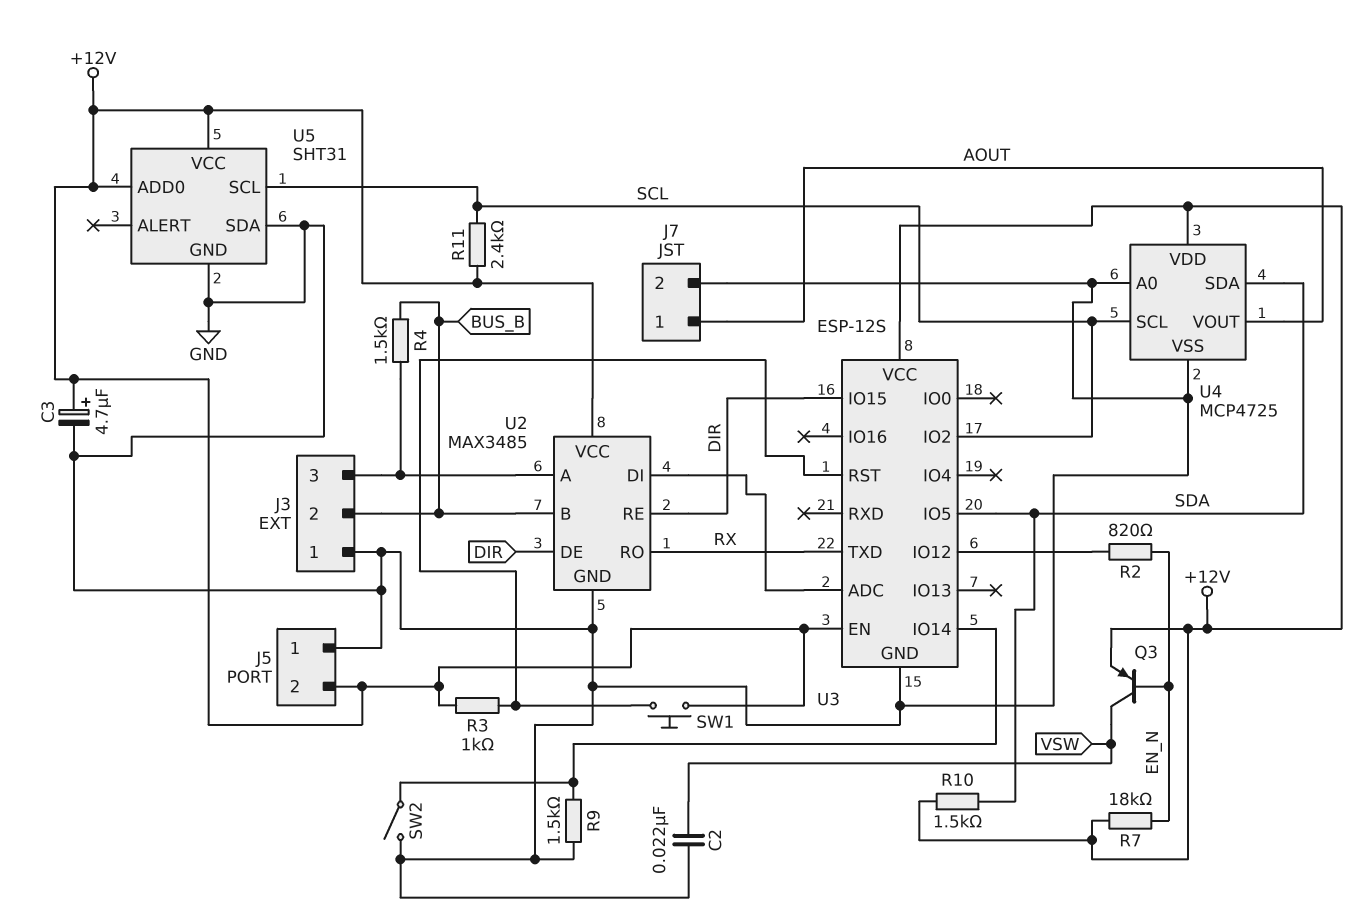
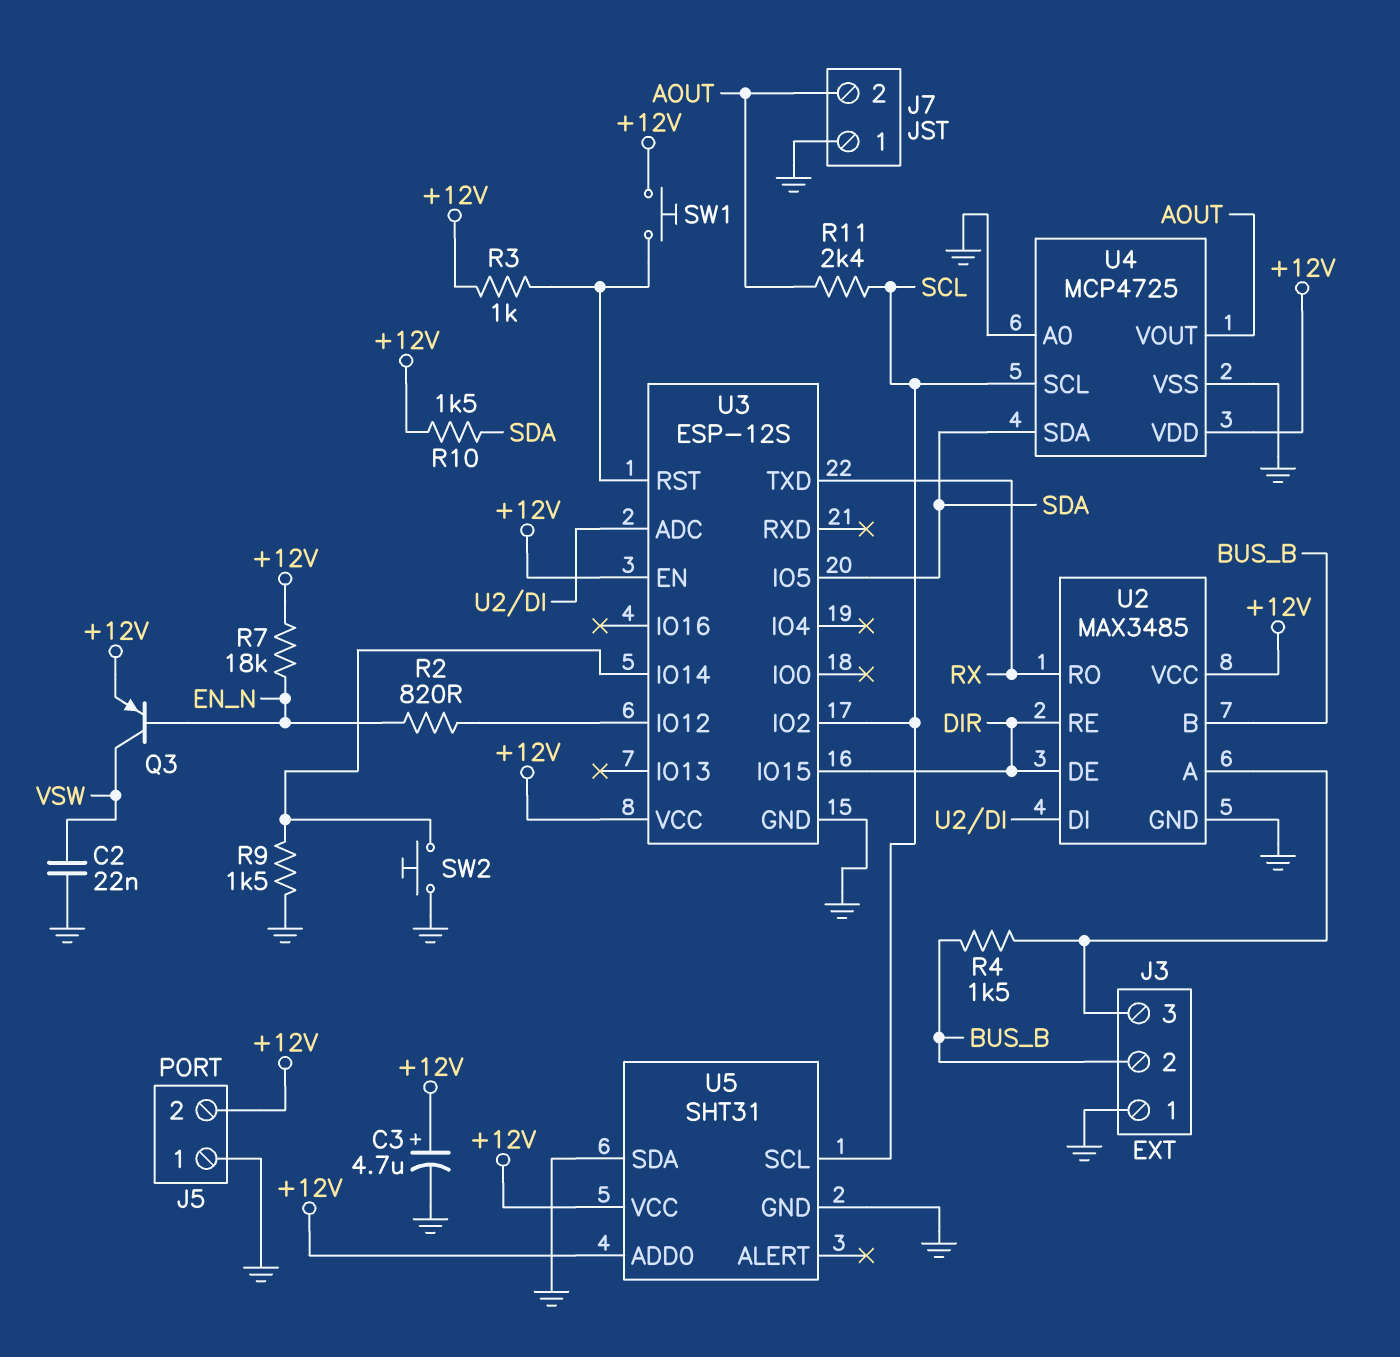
J7 pin 1: AOUT -> GND
J7 pin 2: GND -> AOUT
R11: 2.4k (+12V, SCL) -> 2.4k (AOUT, SCL)
SW2: switch (GND, U3/IO14) -> button (GND, U3/IO14)

